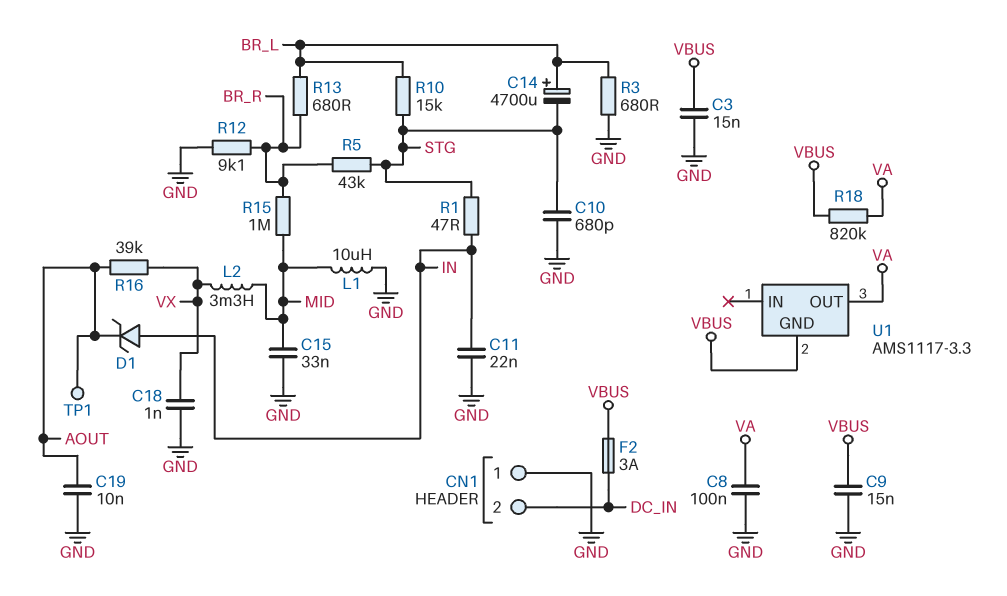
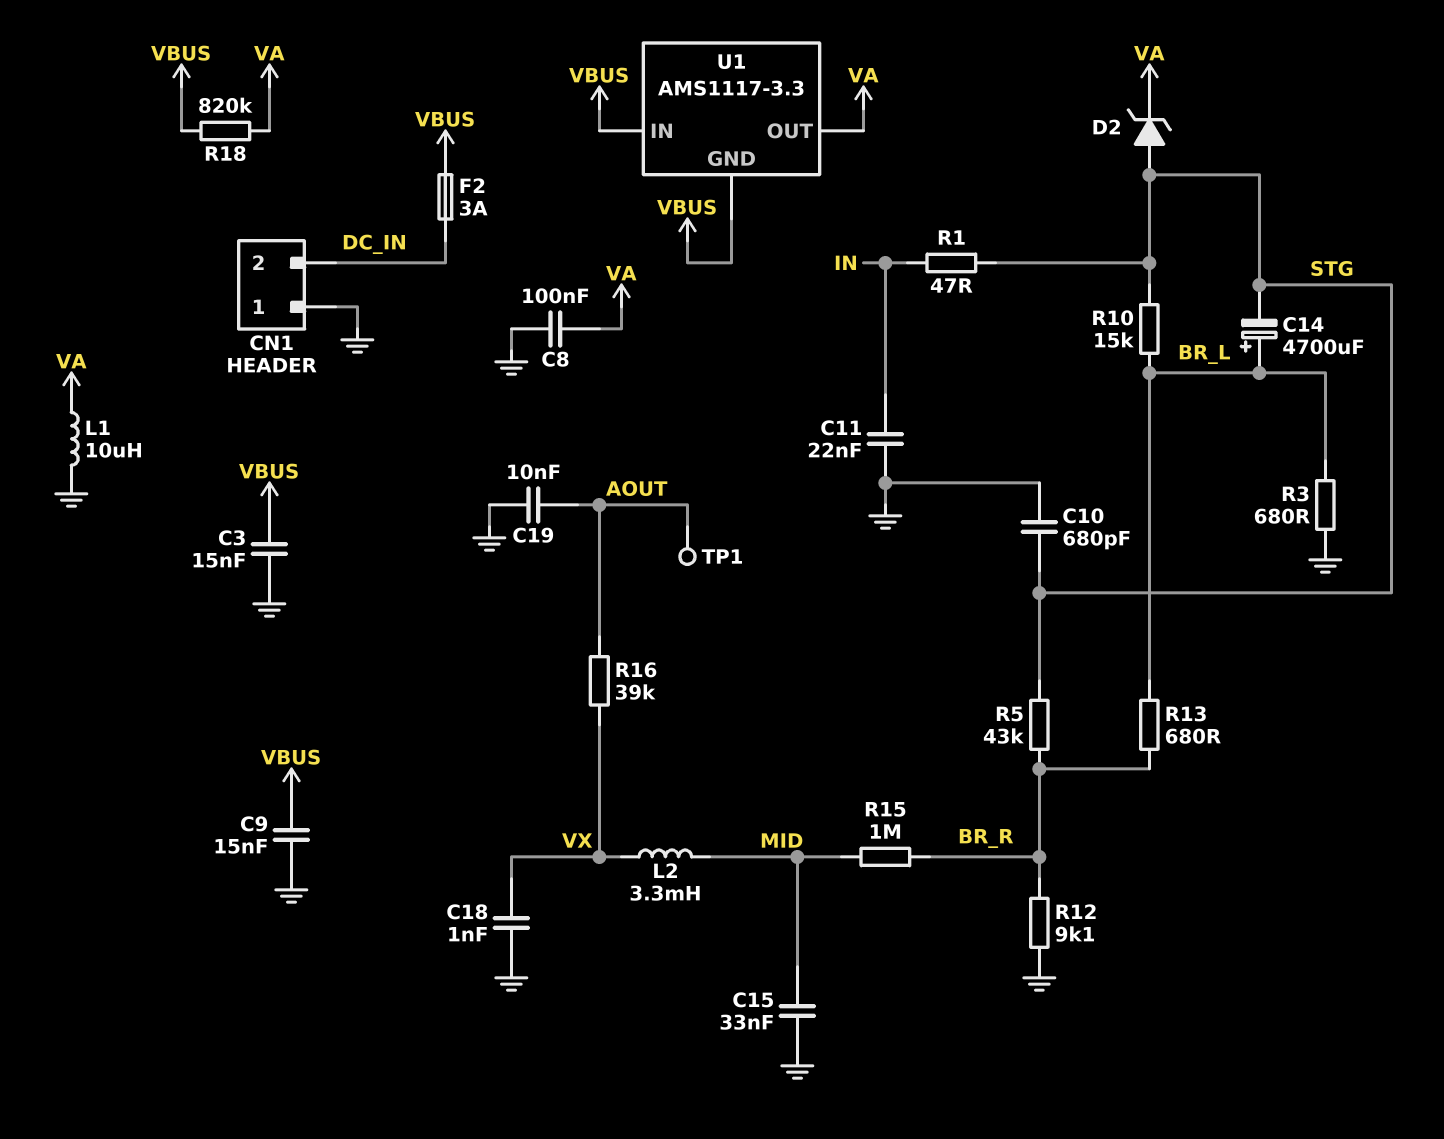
D1: zener (A IN, K AOUT) -> none
D2: none -> zener (A STG, K VA)
L1: 10uH (GND, MID) -> 10uH (GND, VA)
U1 pin IN: none -> VBUS

